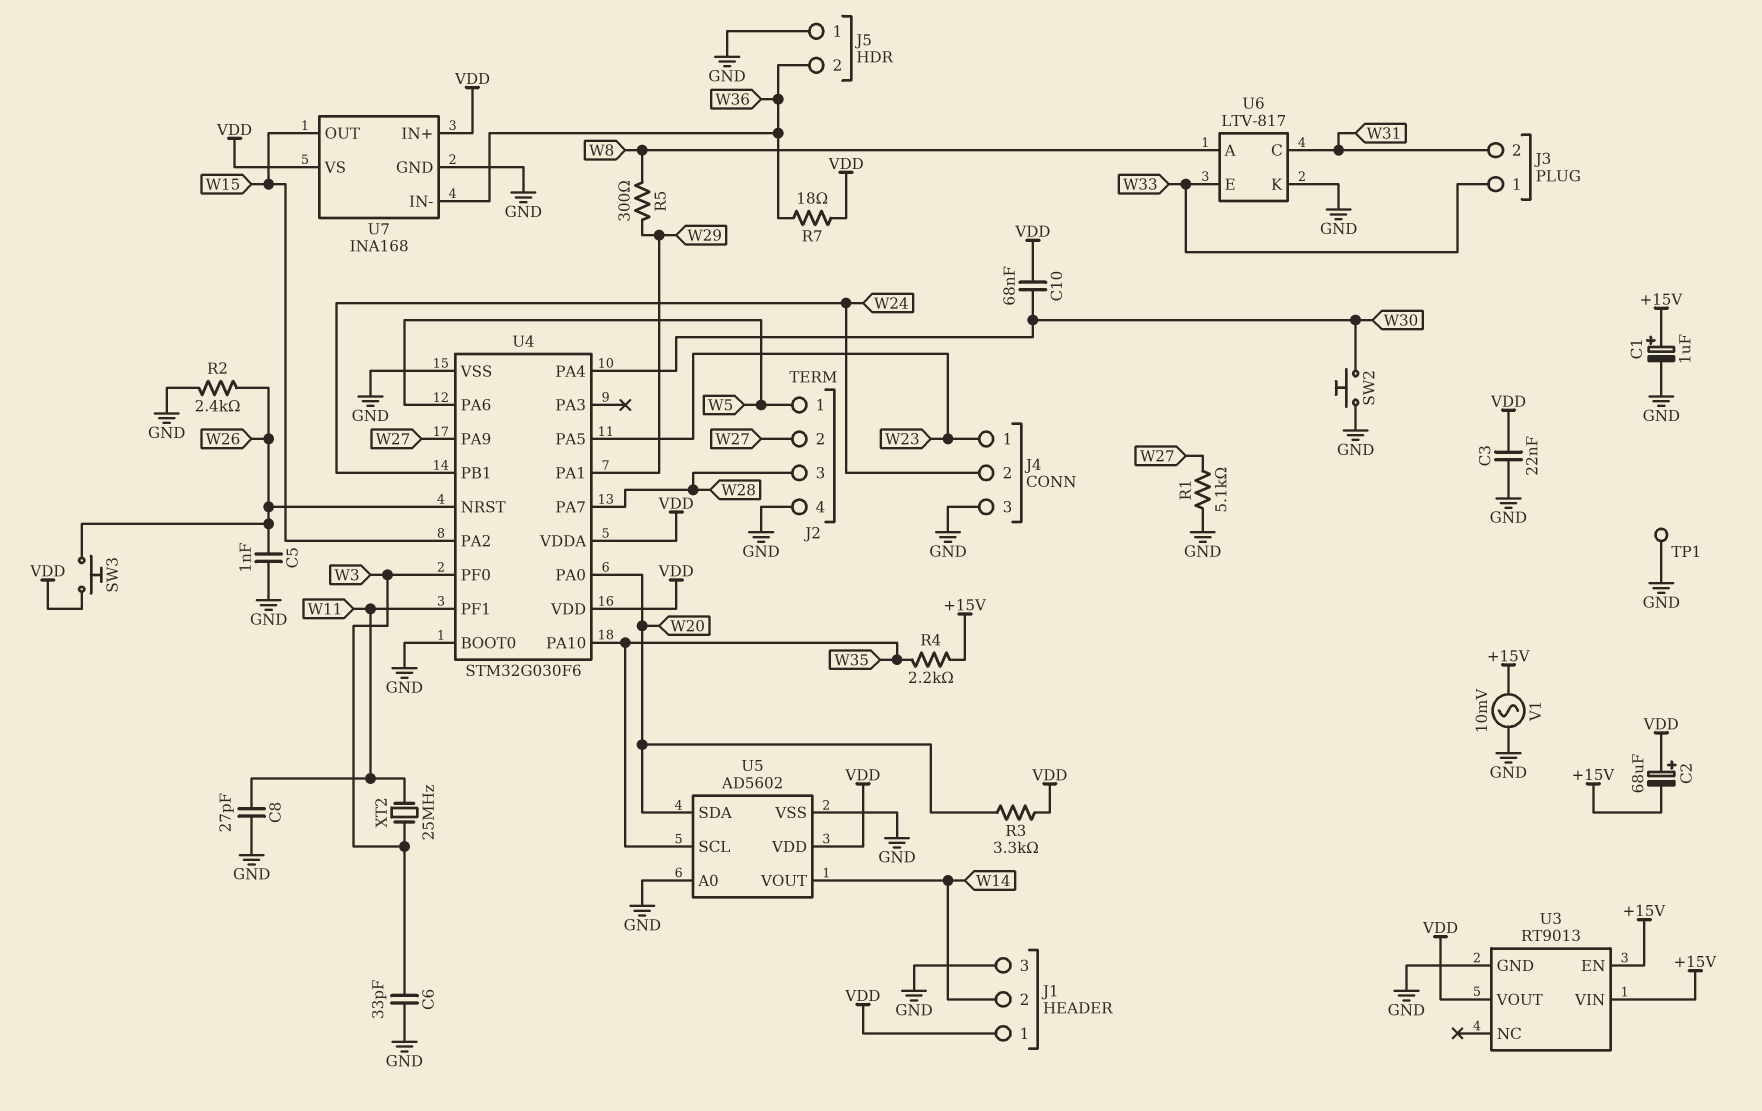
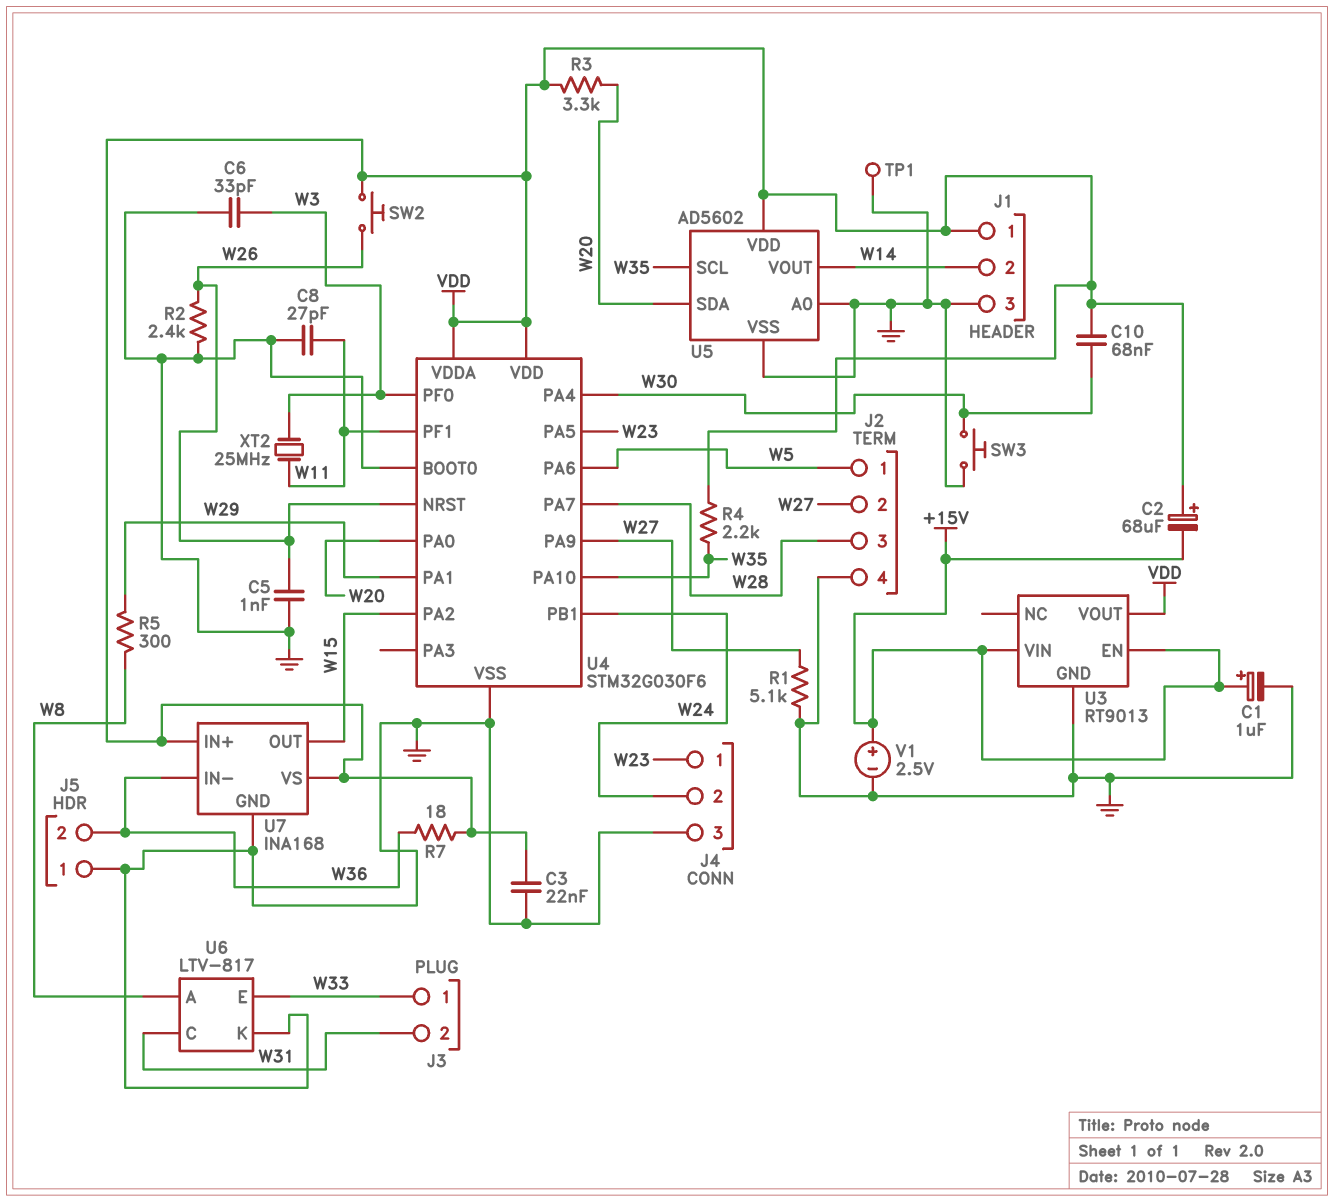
R4: 2.2k (+15V, W35) -> 2.2k (VDD, W35)
SW2: button (GND, W30) -> button (VDD, W26)
SW3: button (VDD, W26) -> button (GND, W30)
V1: AC 10mV (+15V, GND) -> 2.5V (plus +15V, minus GND)

